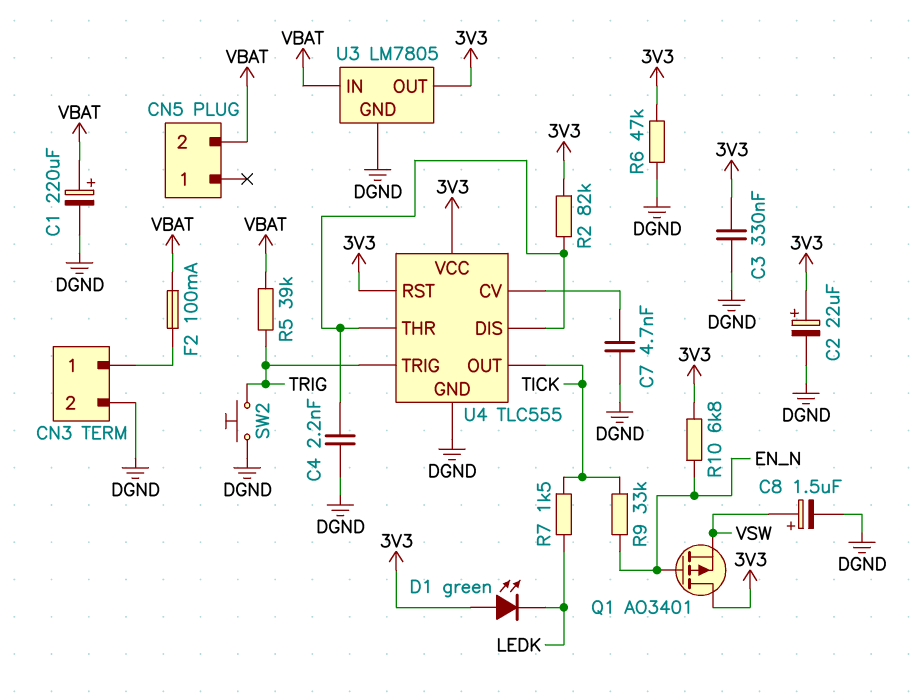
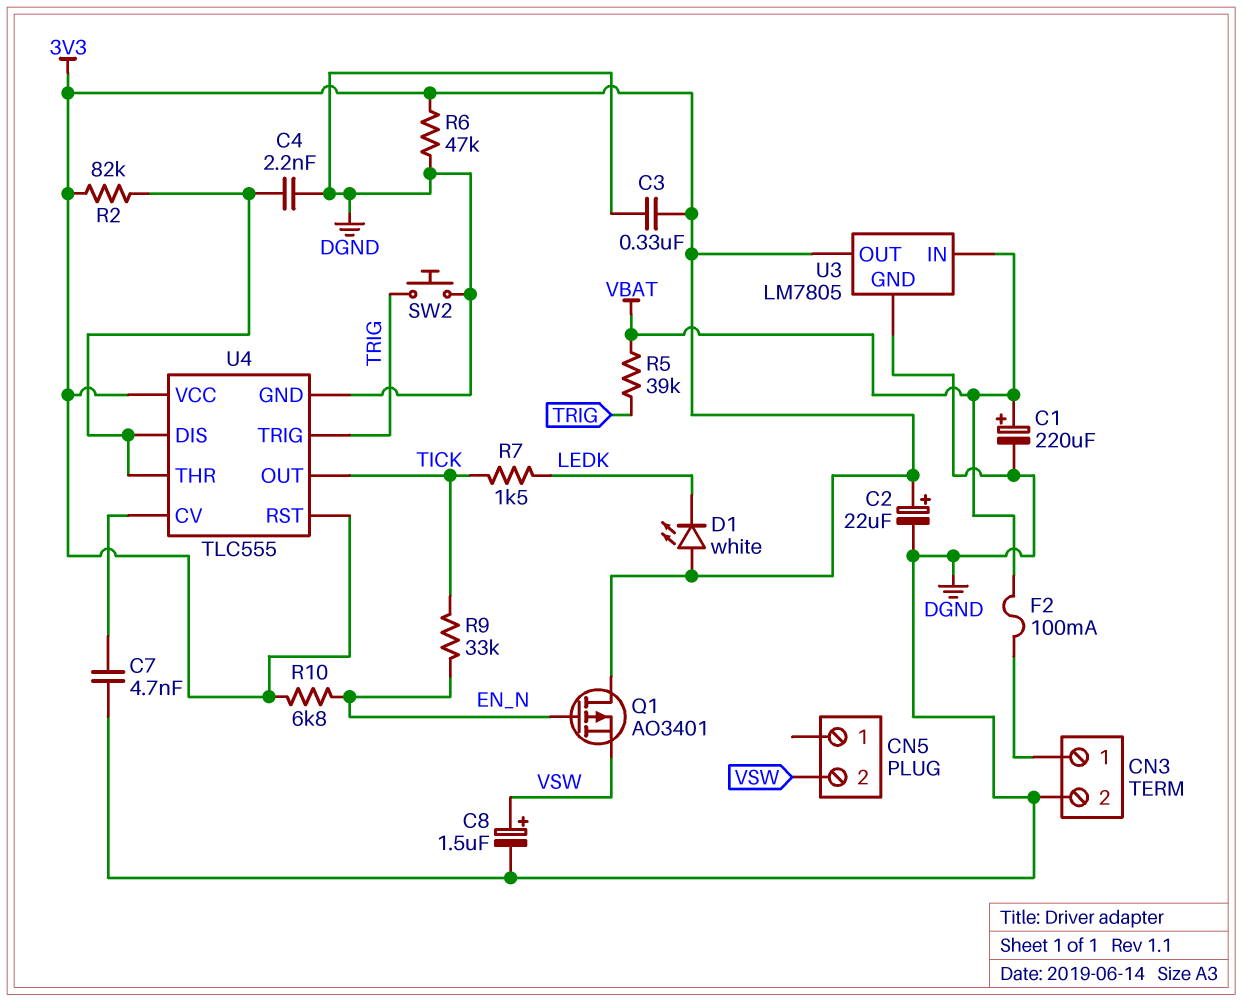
CN5 pin 2: VBAT -> VSW
D1: LED green (A 3V3, K LEDK) -> LED white (A 3V3, K LEDK)

